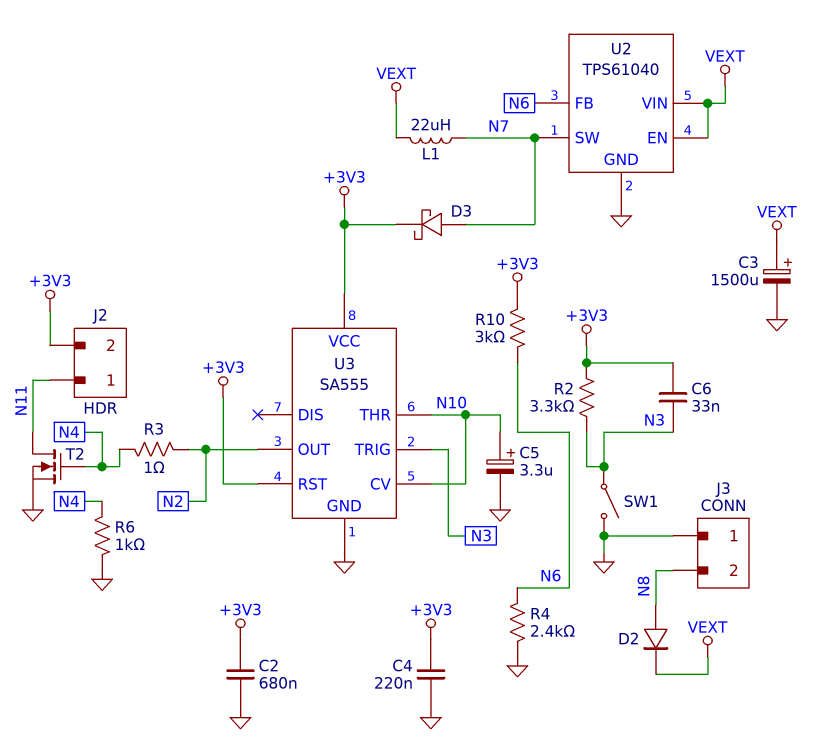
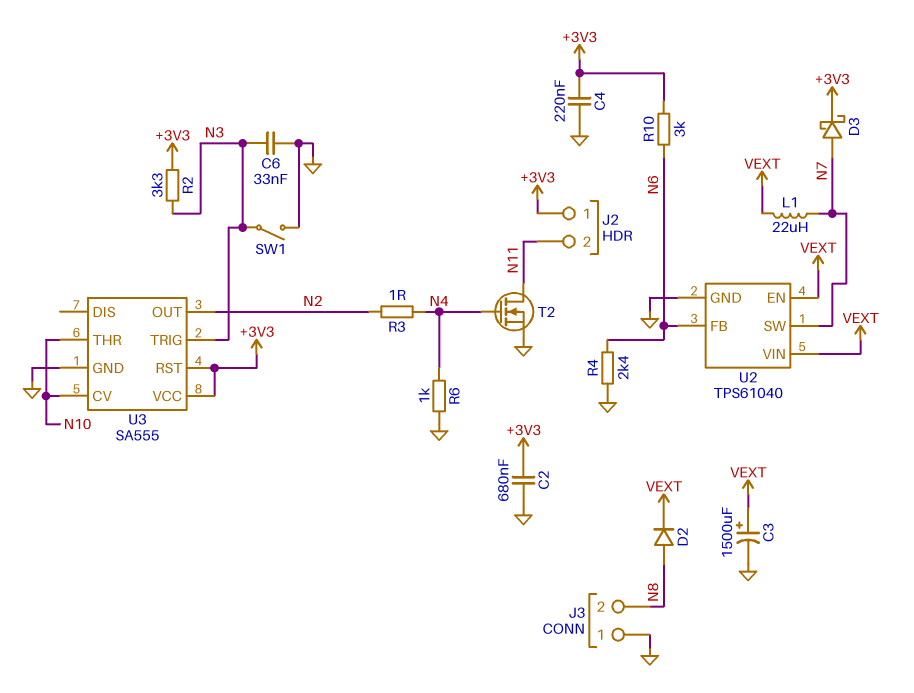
C5: 3.3uF (plus N10, minus GND) -> none
C6: 33nF (+3V3, N3) -> 33nF (GND, N3)
J2 pin 1: N11 -> +3V3
J2 pin 2: +3V3 -> N11

